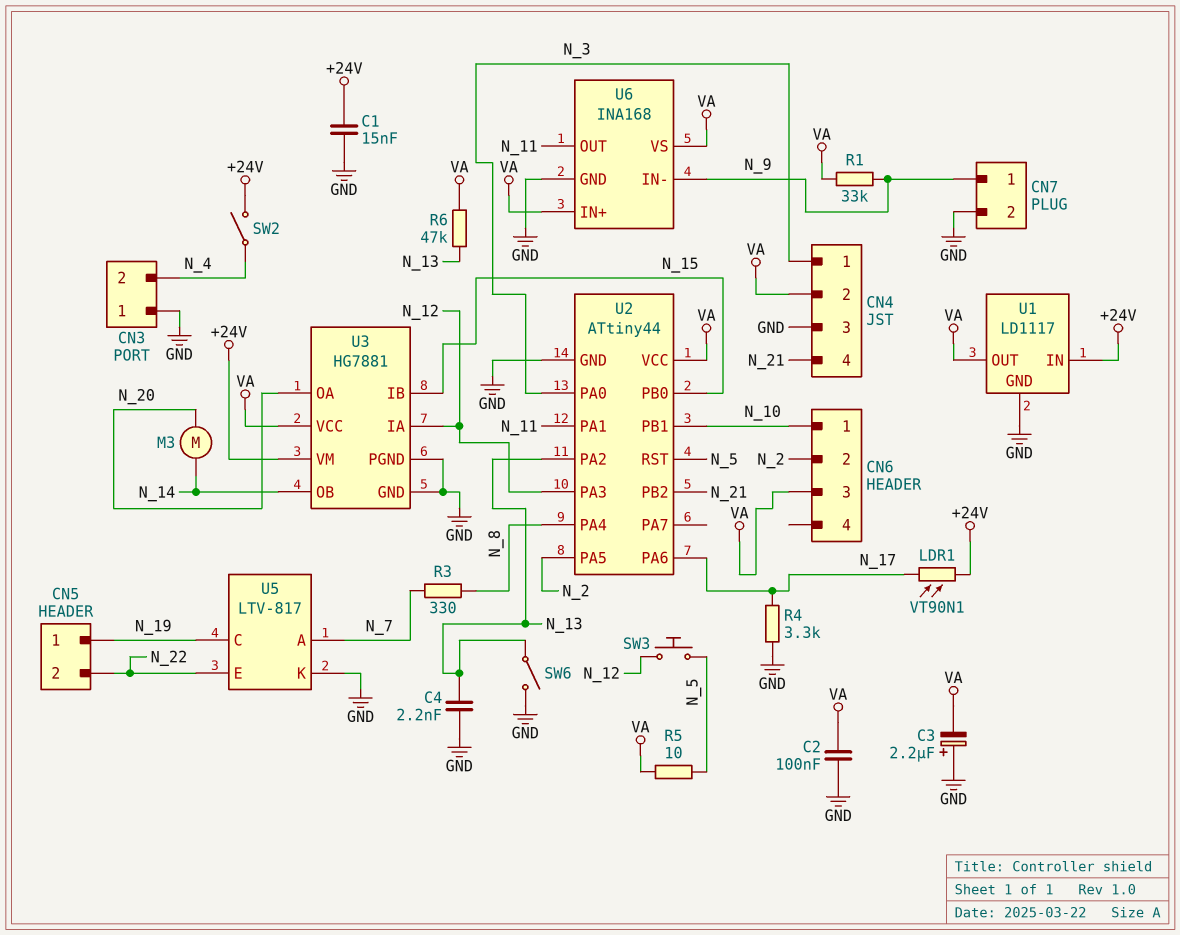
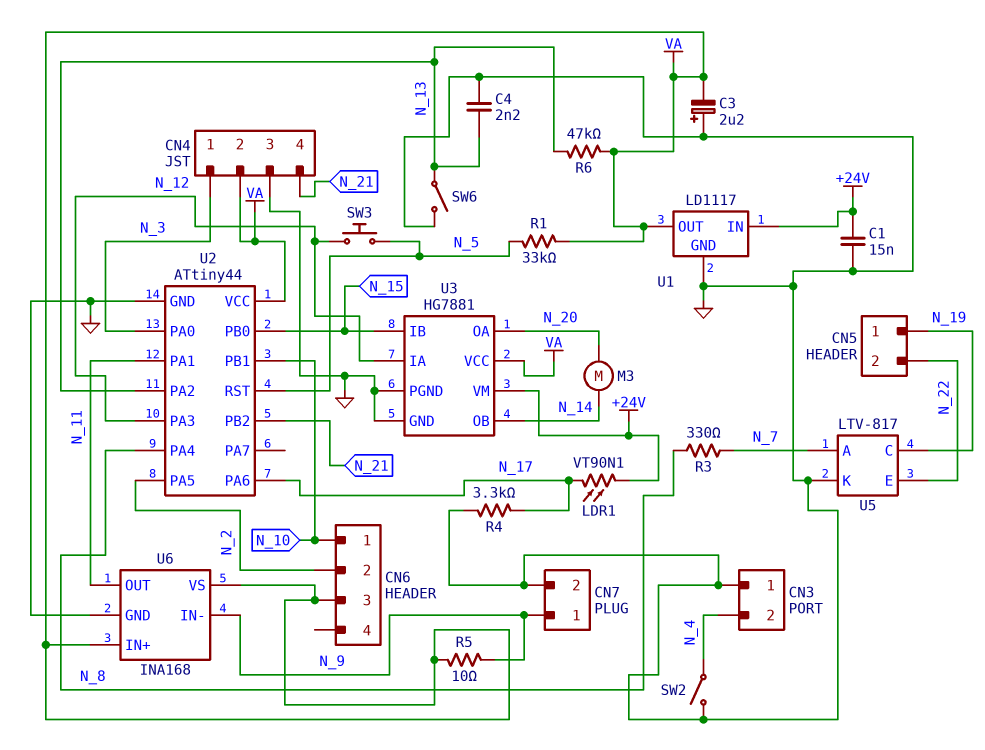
C2: 100nF (GND, VA) -> none
R1: 33k (N_9, VA) -> 33k (N_5, VA)
R5: 10 (N_5, VA) -> 10 (N_9, VA)
SW2: switch (+24V, N_4) -> switch (GND, N_4)

